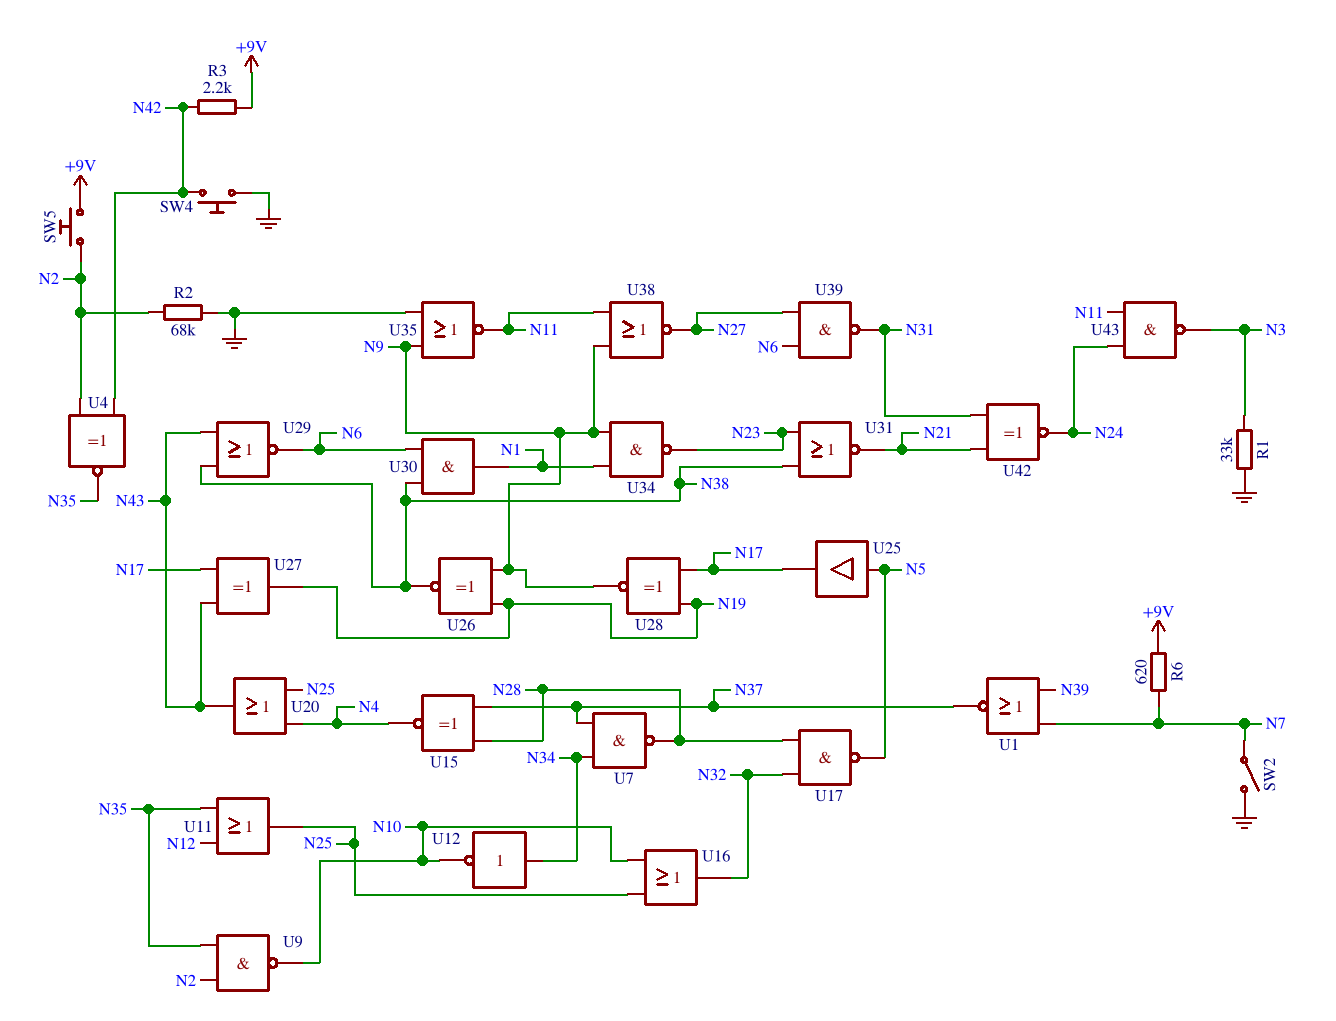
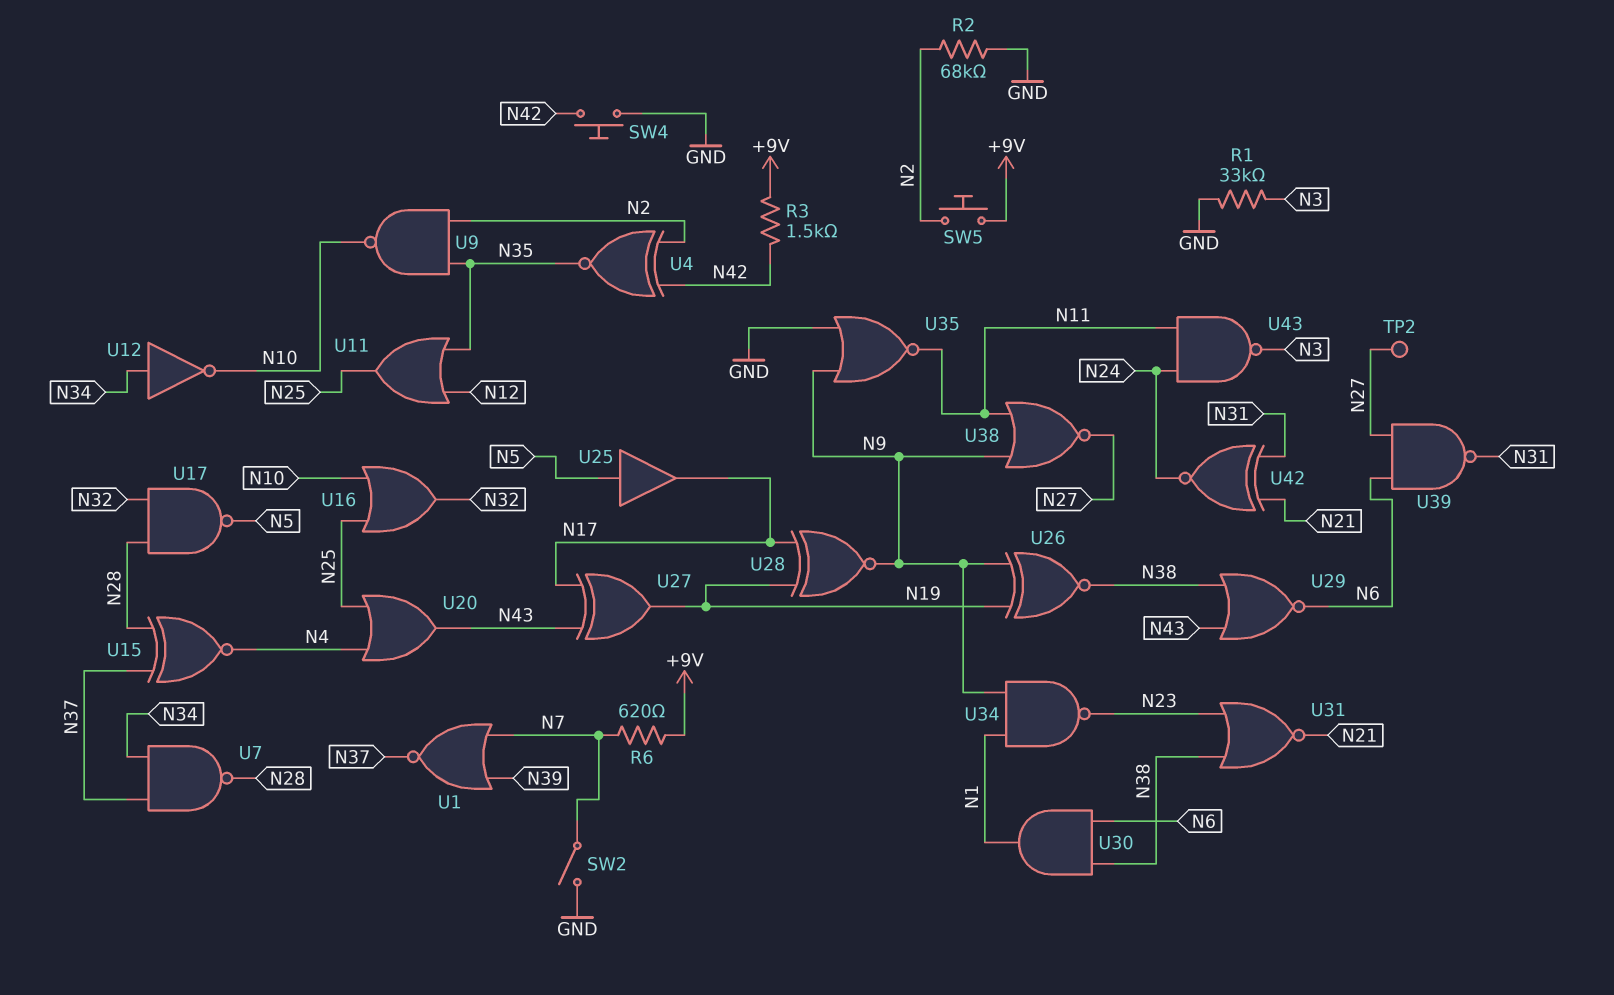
R3: 2.2k (+9V, N42) -> 1.5k (+9V, N42)
TP2: none -> test point (N27)

